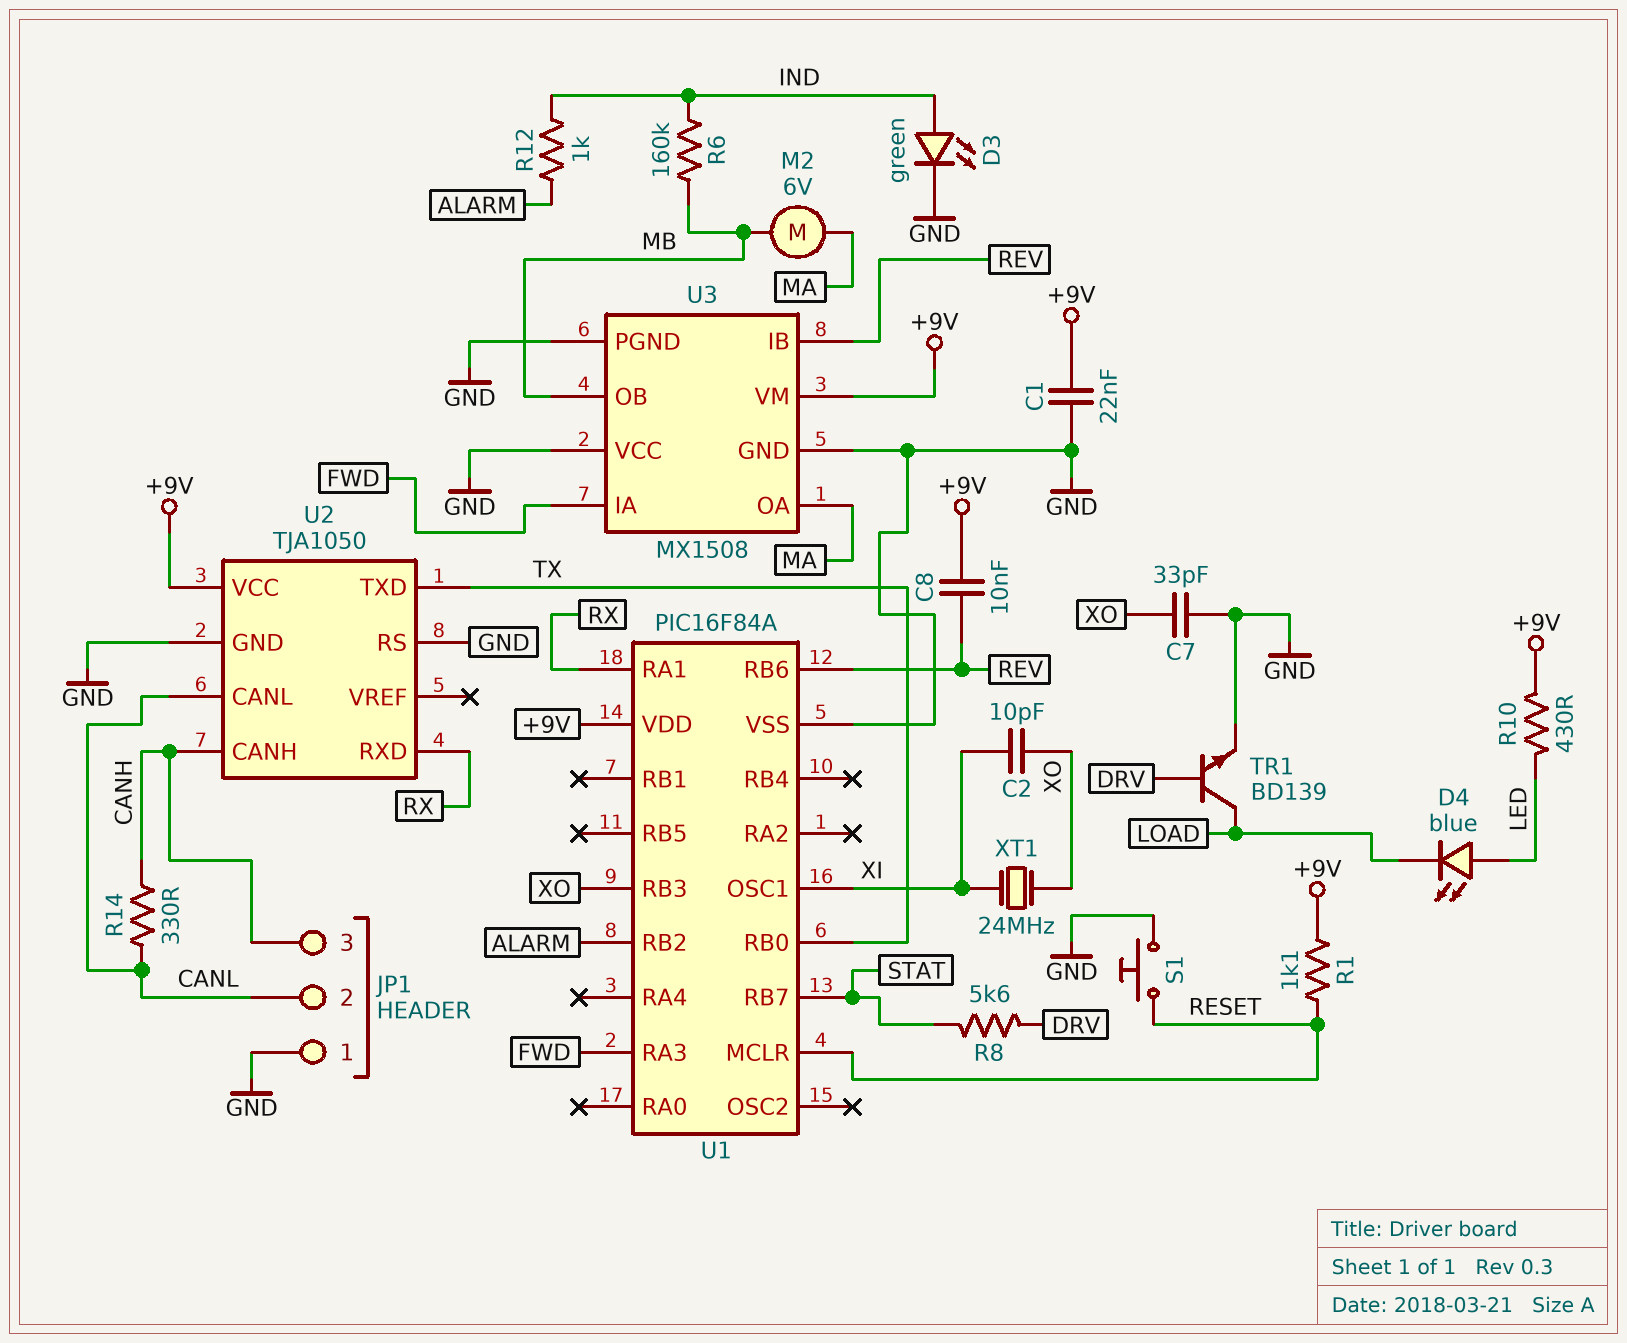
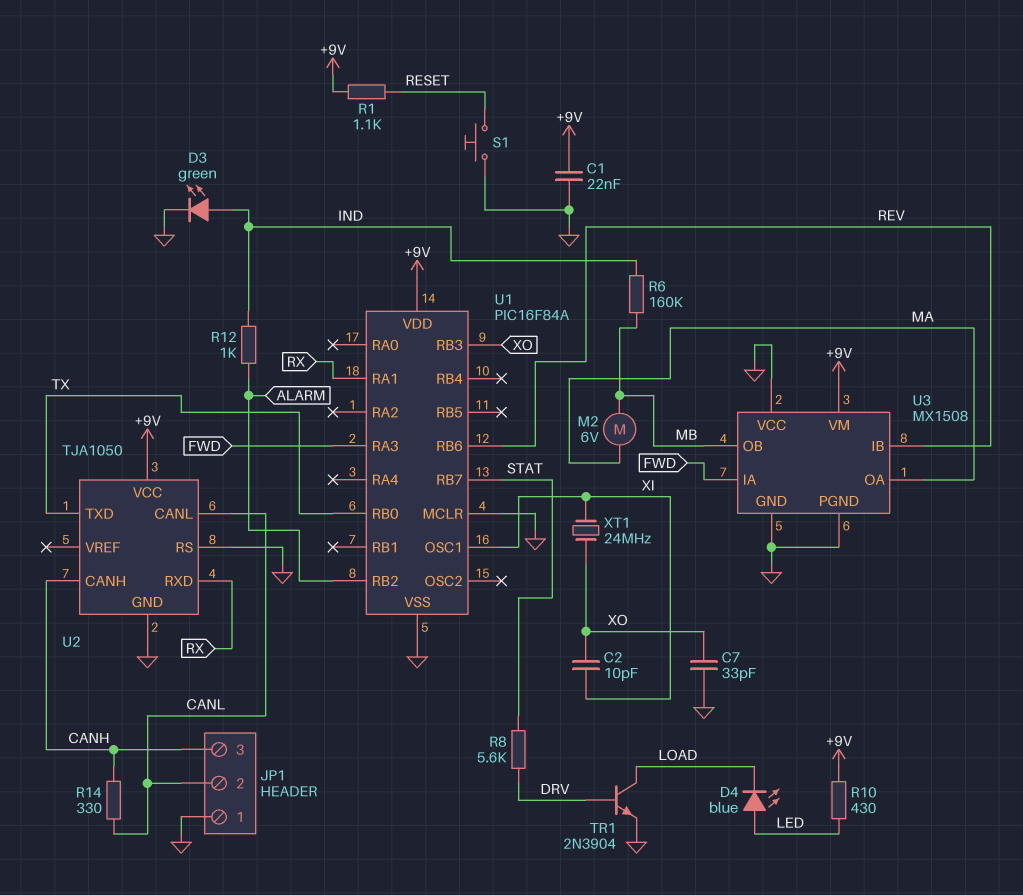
C8: 10nF (+9V, REV) -> none
TR1: NPN BD139 (B DRV, C LOAD, E GND) -> NPN 2N3904 (B DRV, C LOAD, E GND)
U1 pin MCLR: RESET -> GND

